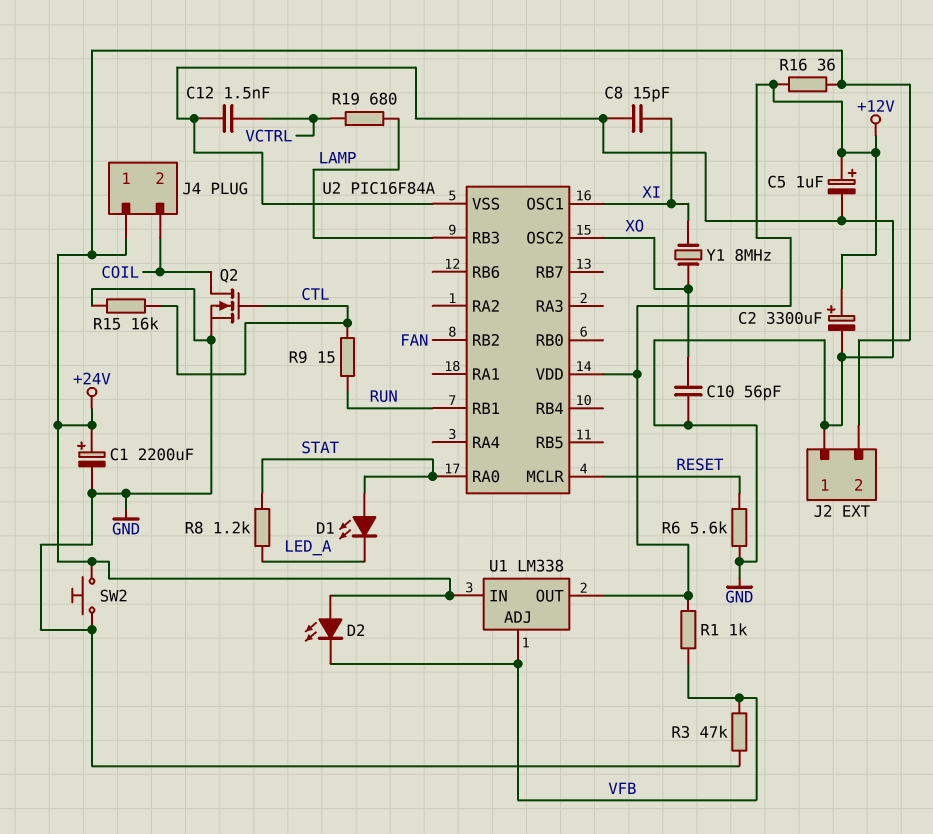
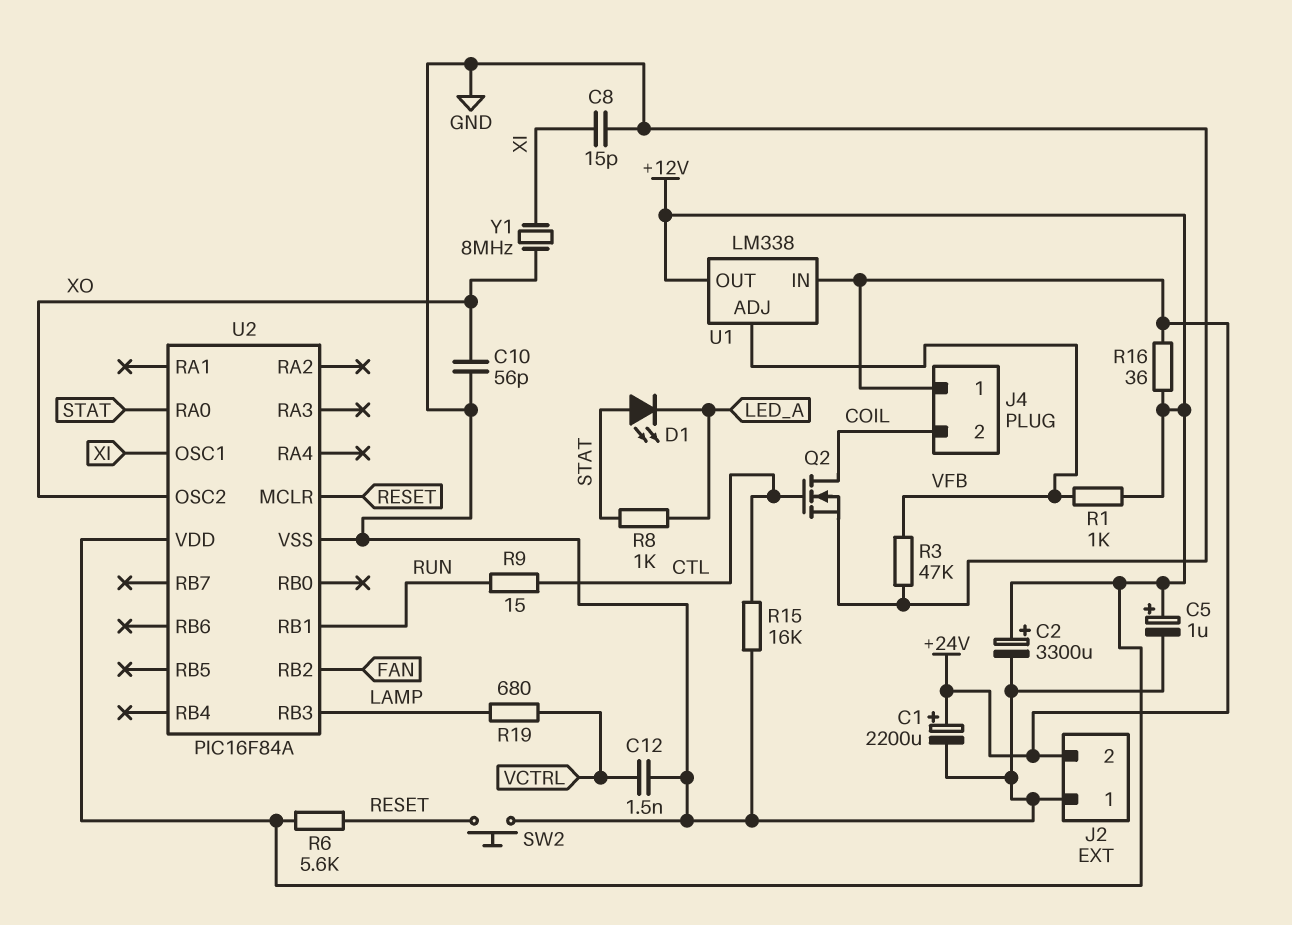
D2: LED (A +24V, K VFB) -> none
R6: 5.6k (GND, RESET) -> 5.6k (+12V, RESET)
R8: 1.2k (LED_A, STAT) -> 1k (LED_A, STAT)
SW2: button (+24V, GND) -> button (GND, RESET)

